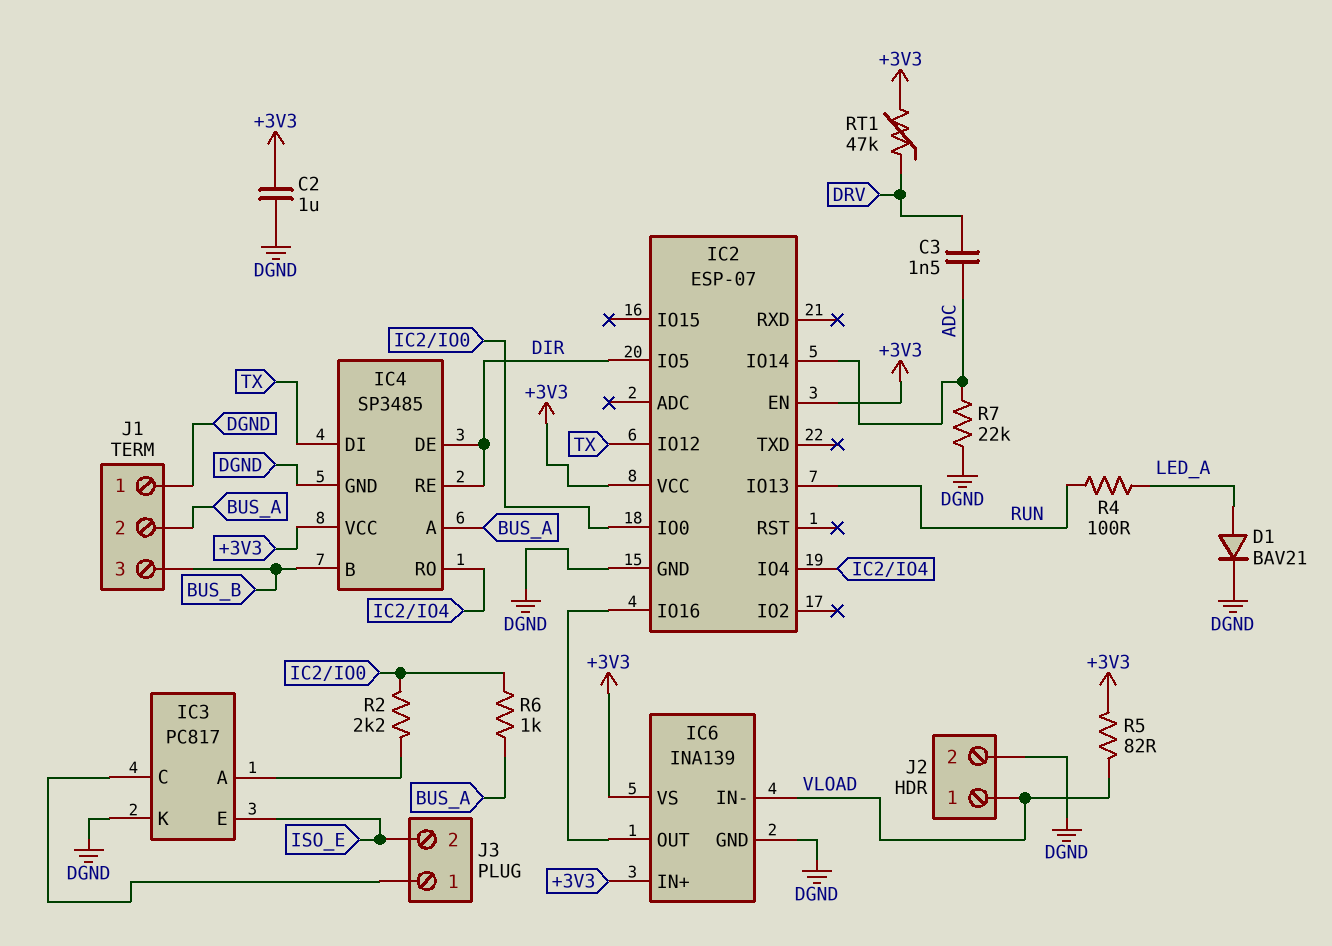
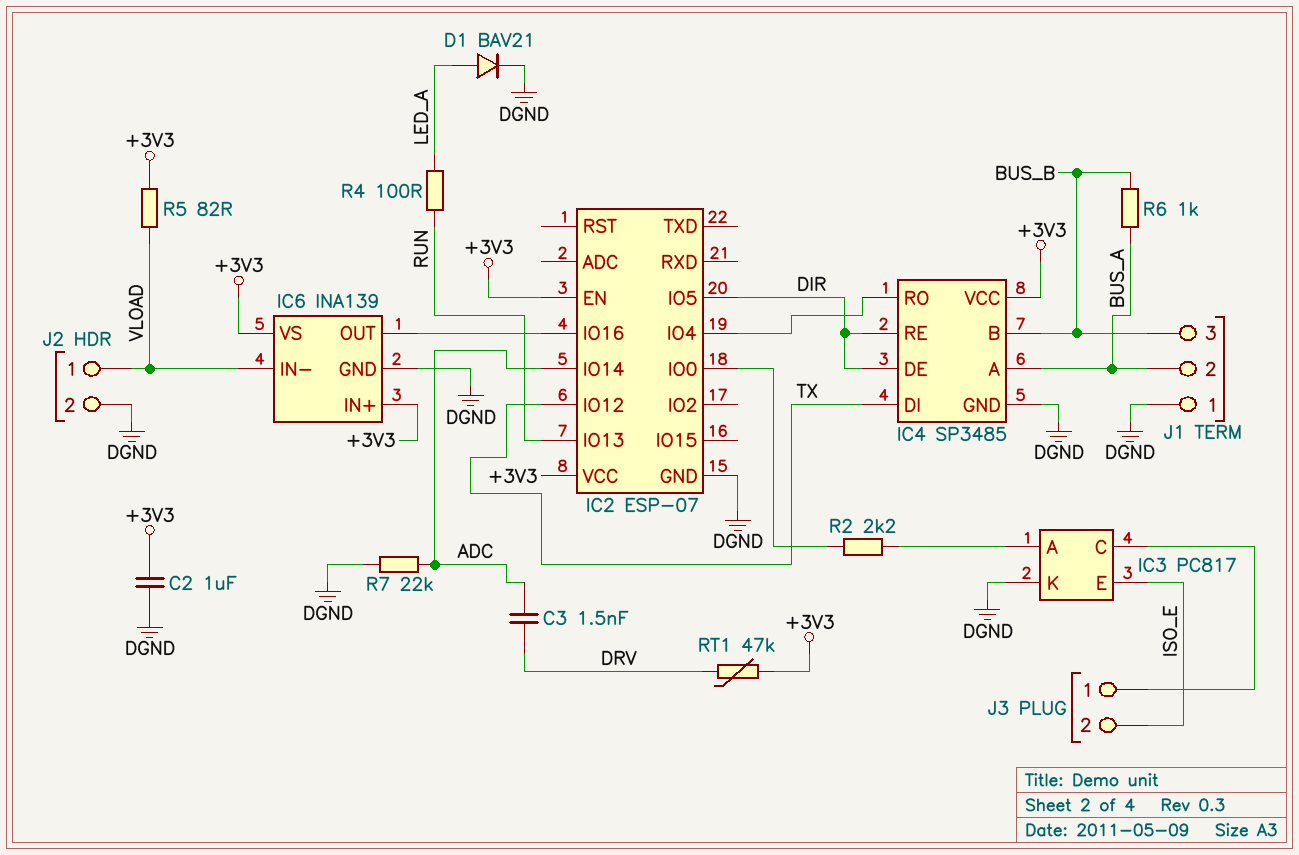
R6: 1k (BUS_A, IC2/IO0) -> 1k (BUS_A, BUS_B)

